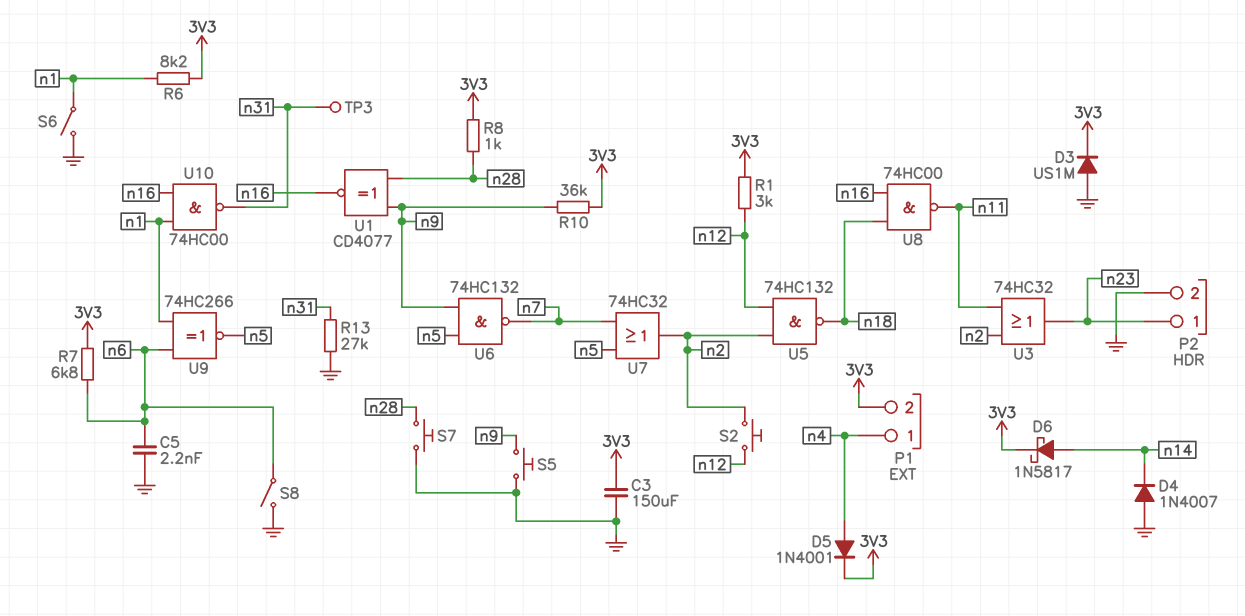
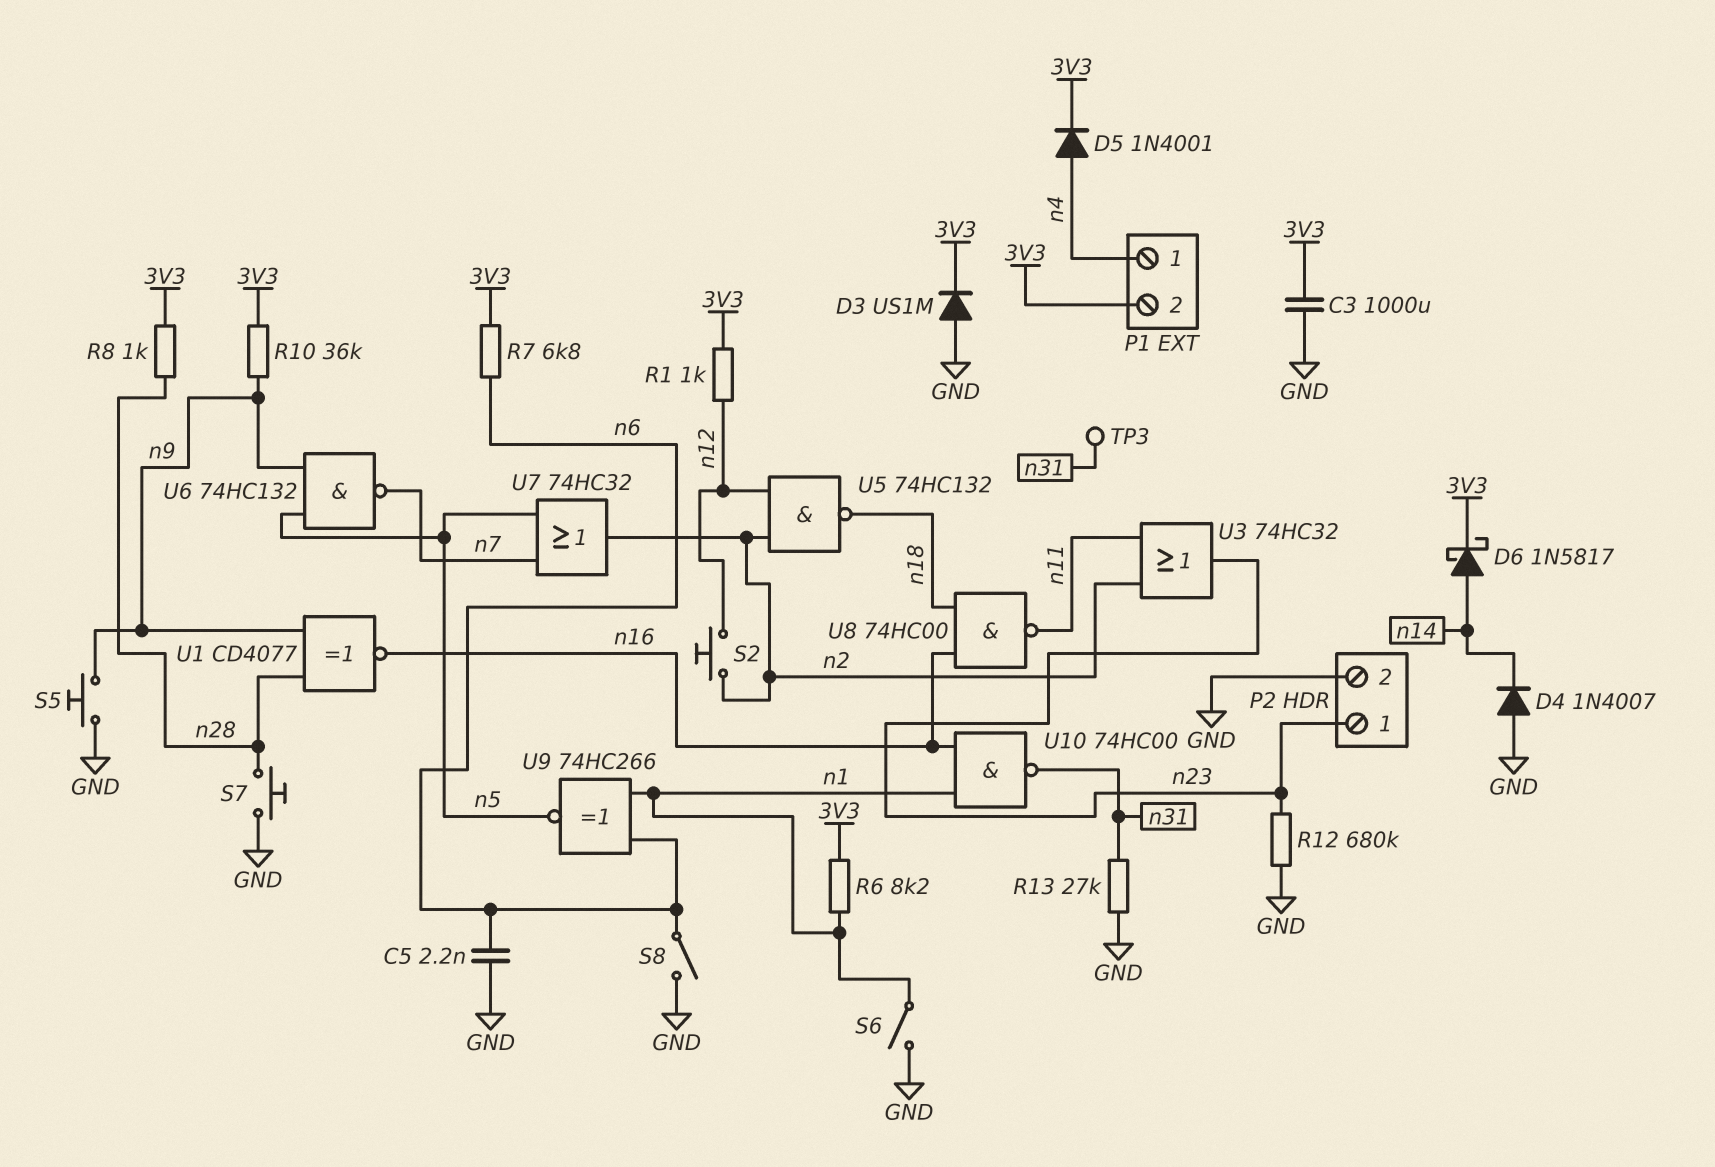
C3: 150uF (3V3, GND) -> 1000uF (3V3, GND)
R1: 3k (3V3, n12) -> 1k (3V3, n12)
R12: none -> 680k (GND, n23)

